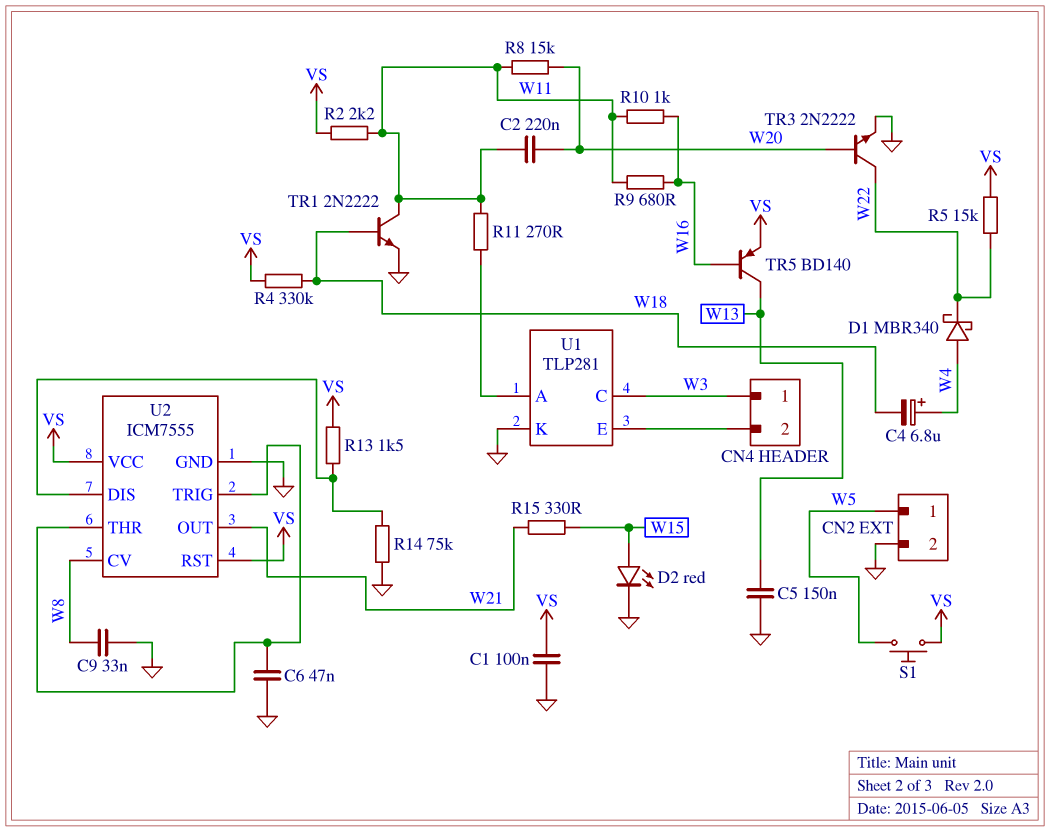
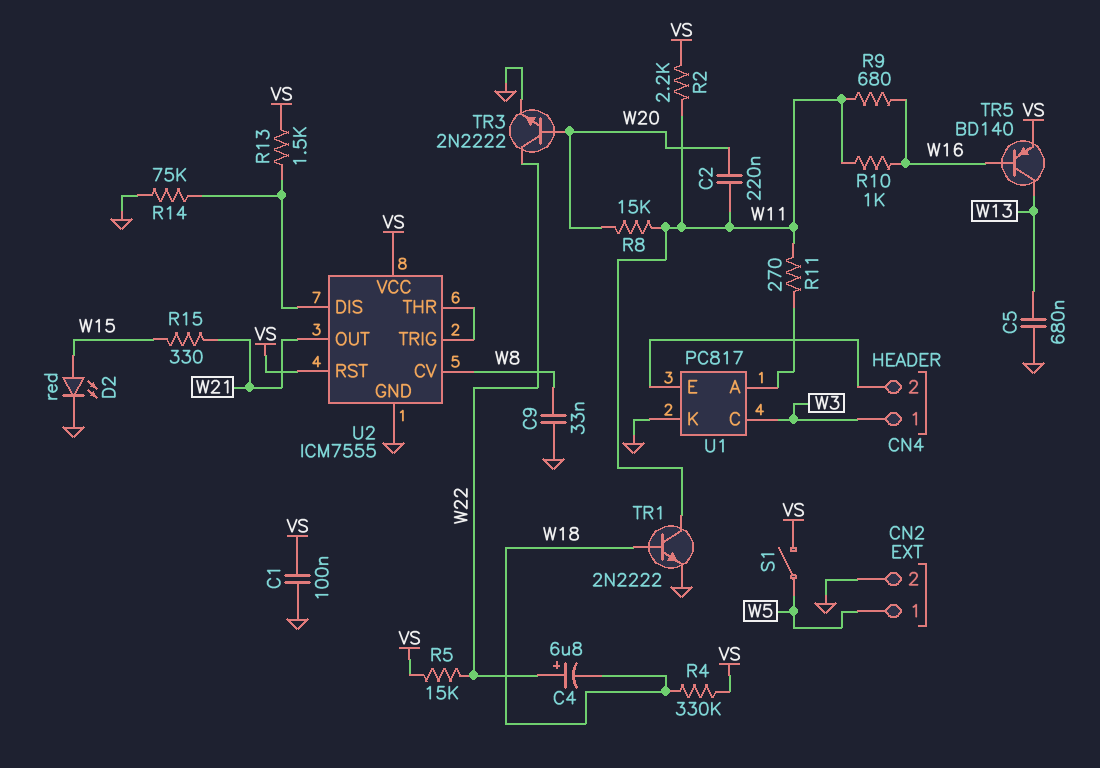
C4: 6.8uF (plus W4, minus W18) -> 6.8uF (plus W22, minus W18)
C5: 150nF (GND, W13) -> 680nF (GND, W13)
C6: 47nF (GND, U2/THR) -> none
D1: schottky MBR340 (A W4, K W22) -> none
S1: button (VS, W5) -> switch (VS, W5)
U1: TLP281 -> PC817

